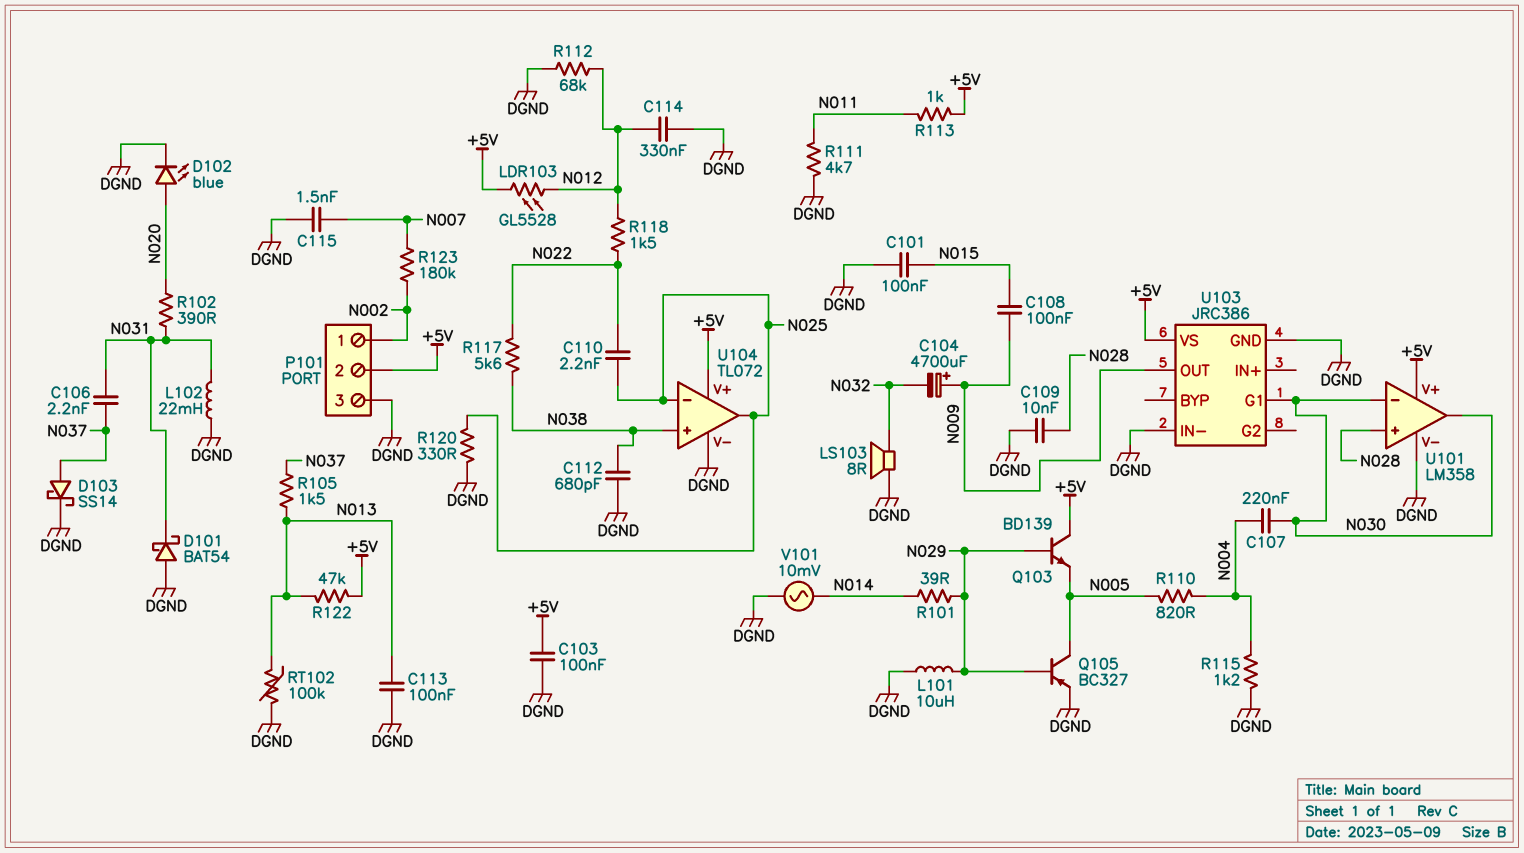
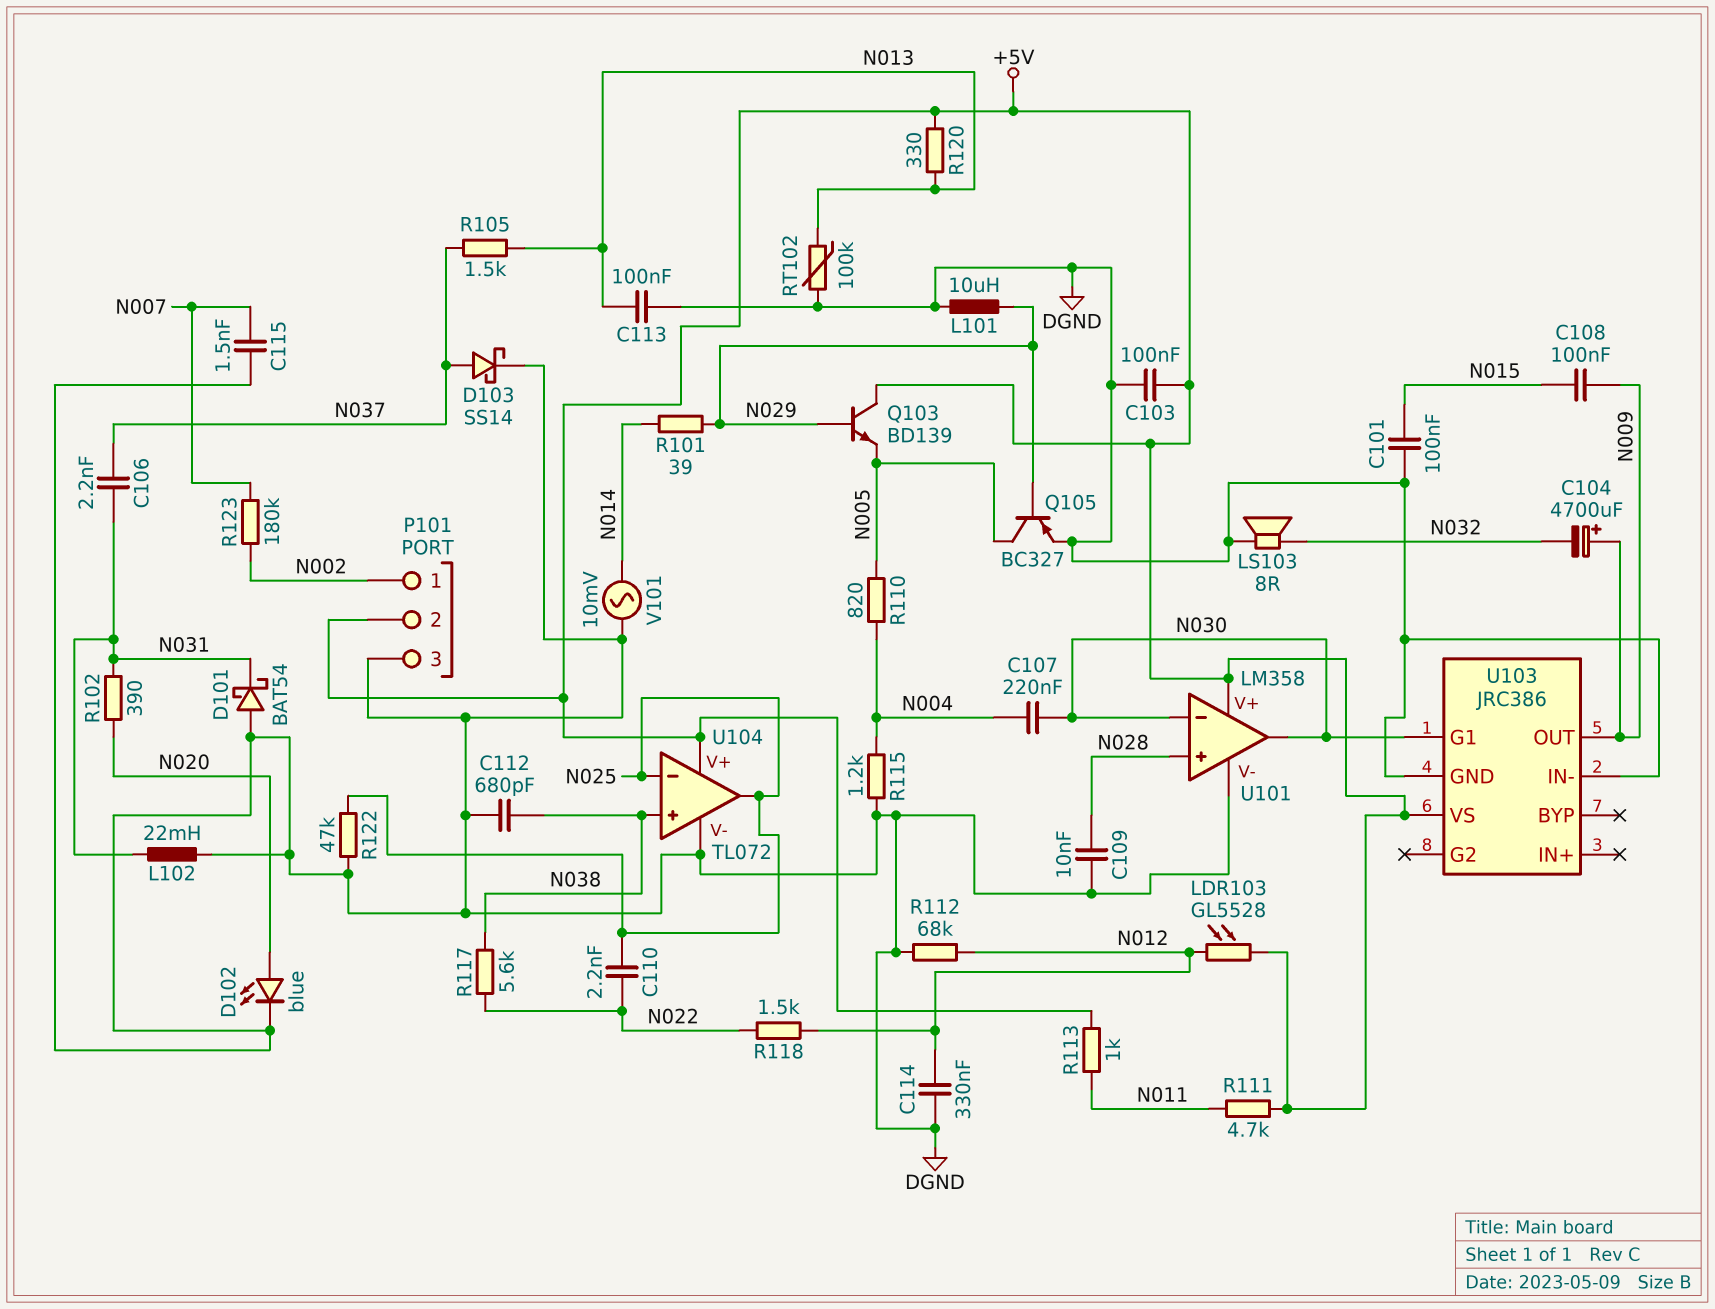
R111: 4.7k (DGND, N011) -> 4.7k (+5V, N011)
R120: 330 (DGND, N025) -> 330 (+5V, N013)
R122: 47k (+5V, N013) -> 47k (DGND, N025)

